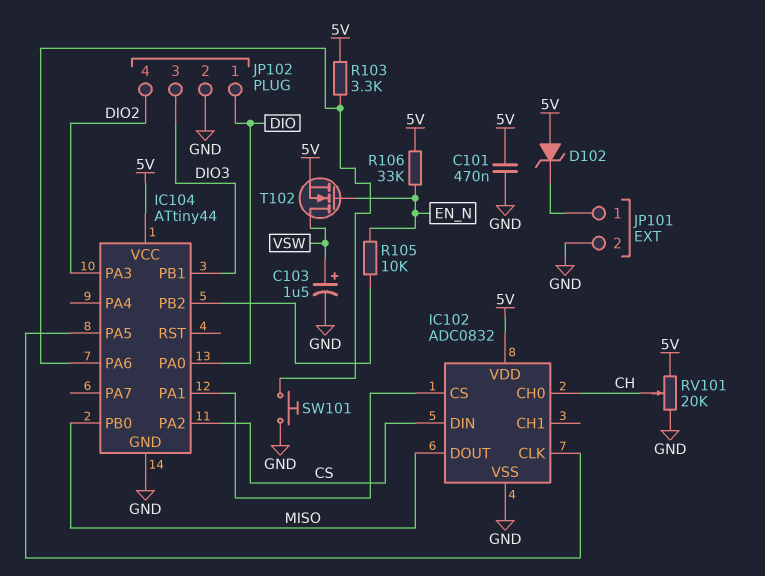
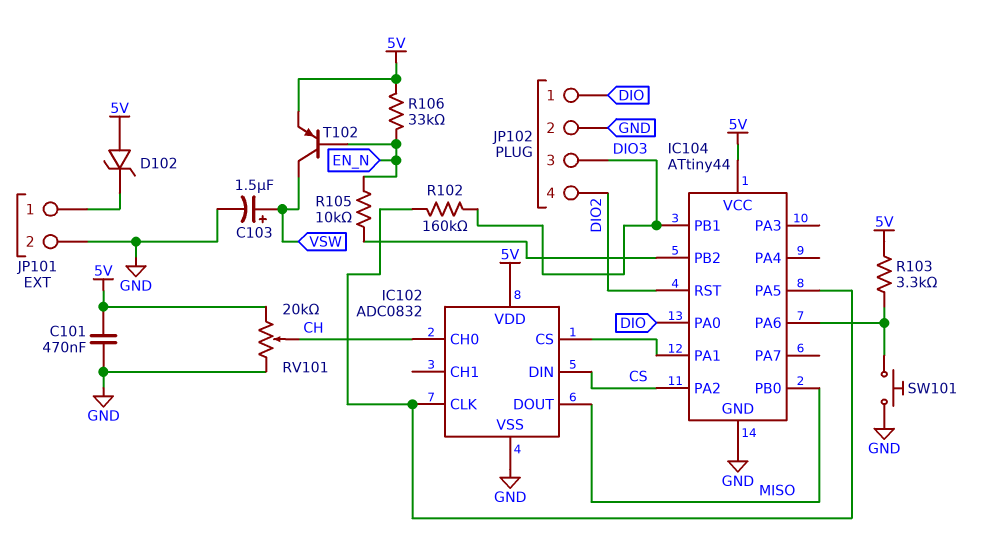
IC104 pin PA3: DIO2 -> none
IC104 pin RST: none -> DIO2
R102: none -> 160k (DIO3, IC102/CLK)
T102: NMOS (G EN_N, D VSW, S 5V) -> PNP (B EN_N, C VSW, E 5V)

